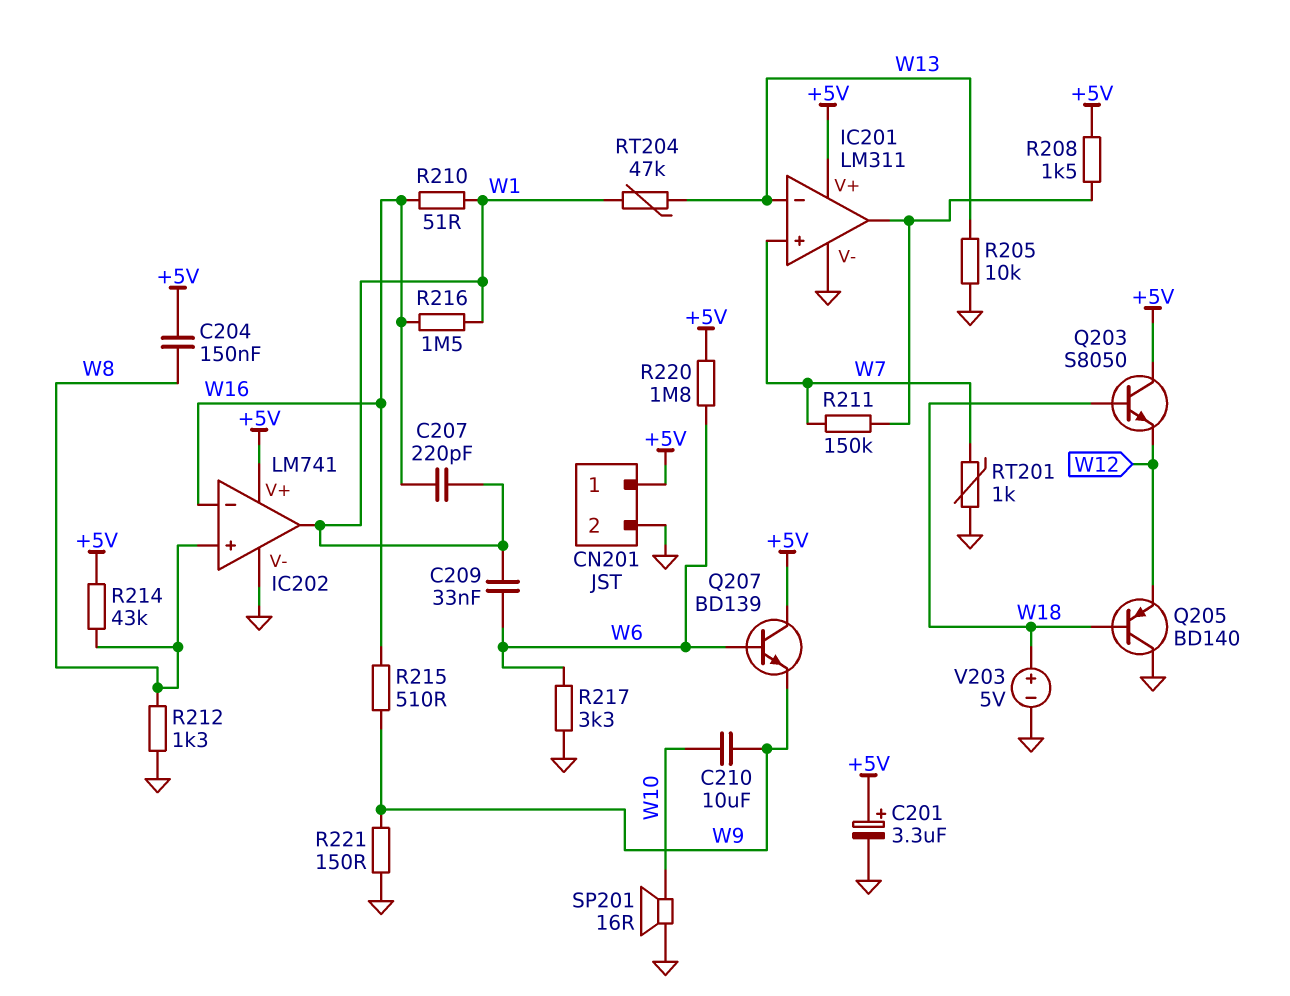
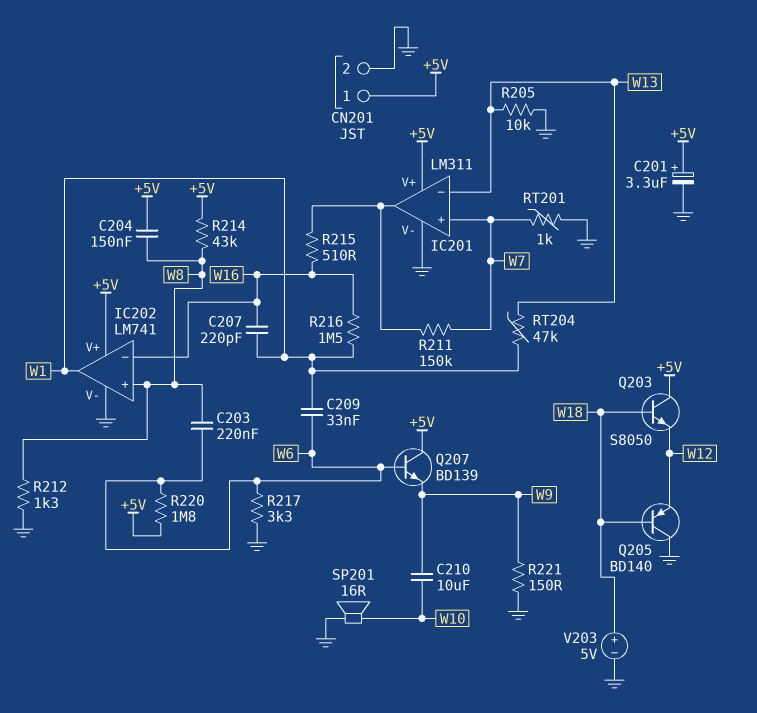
C203: none -> 220nF (W6, W8)
R208: 1.5k (+5V, IC201/out) -> none
R210: 51 (W1, W16) -> none
R215: 510 (W9, W16) -> 510 (IC201/out, W16)

